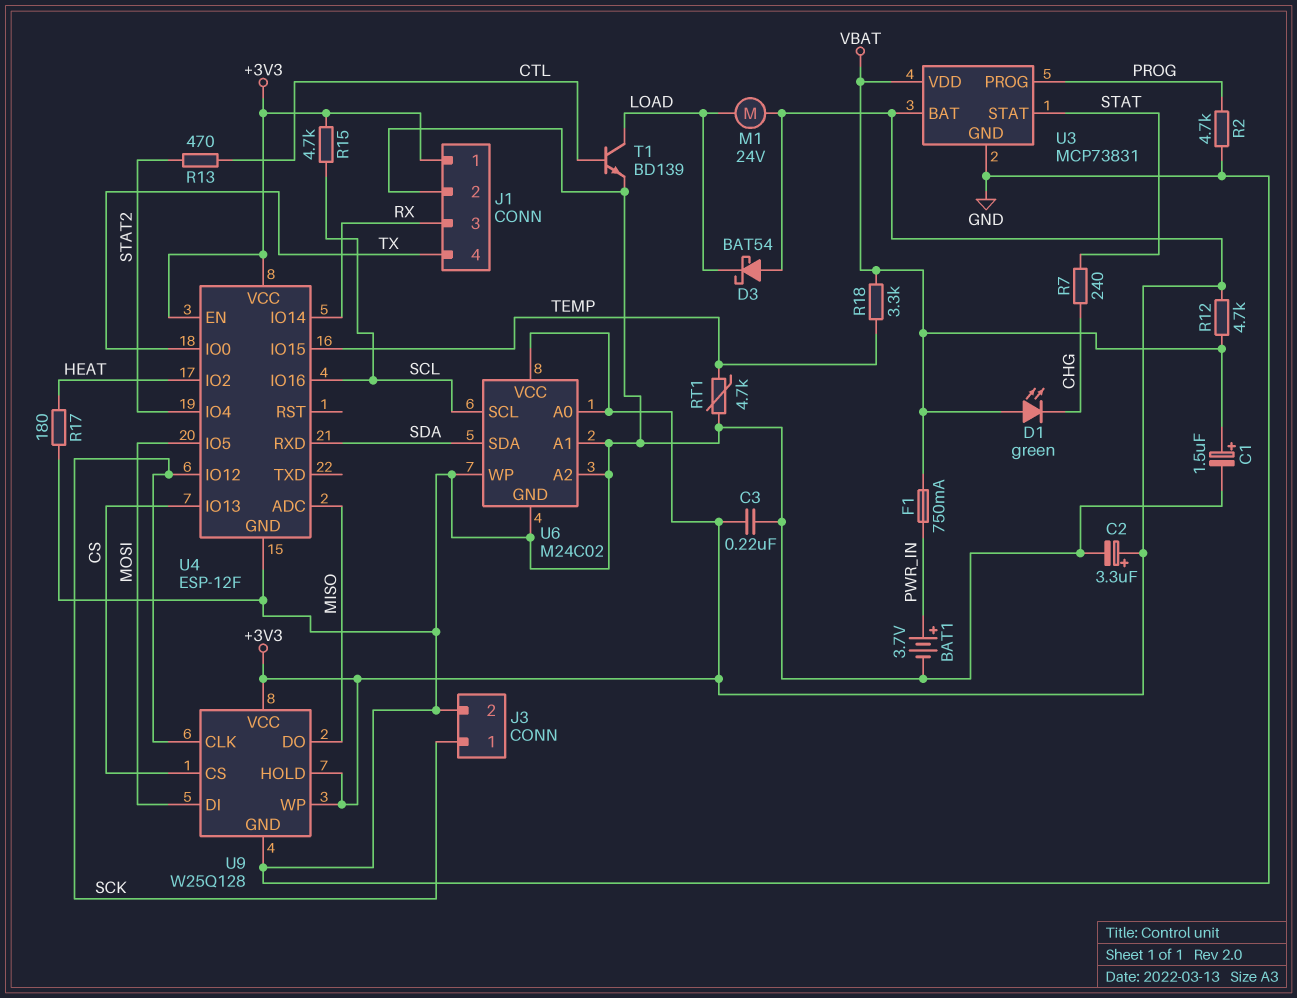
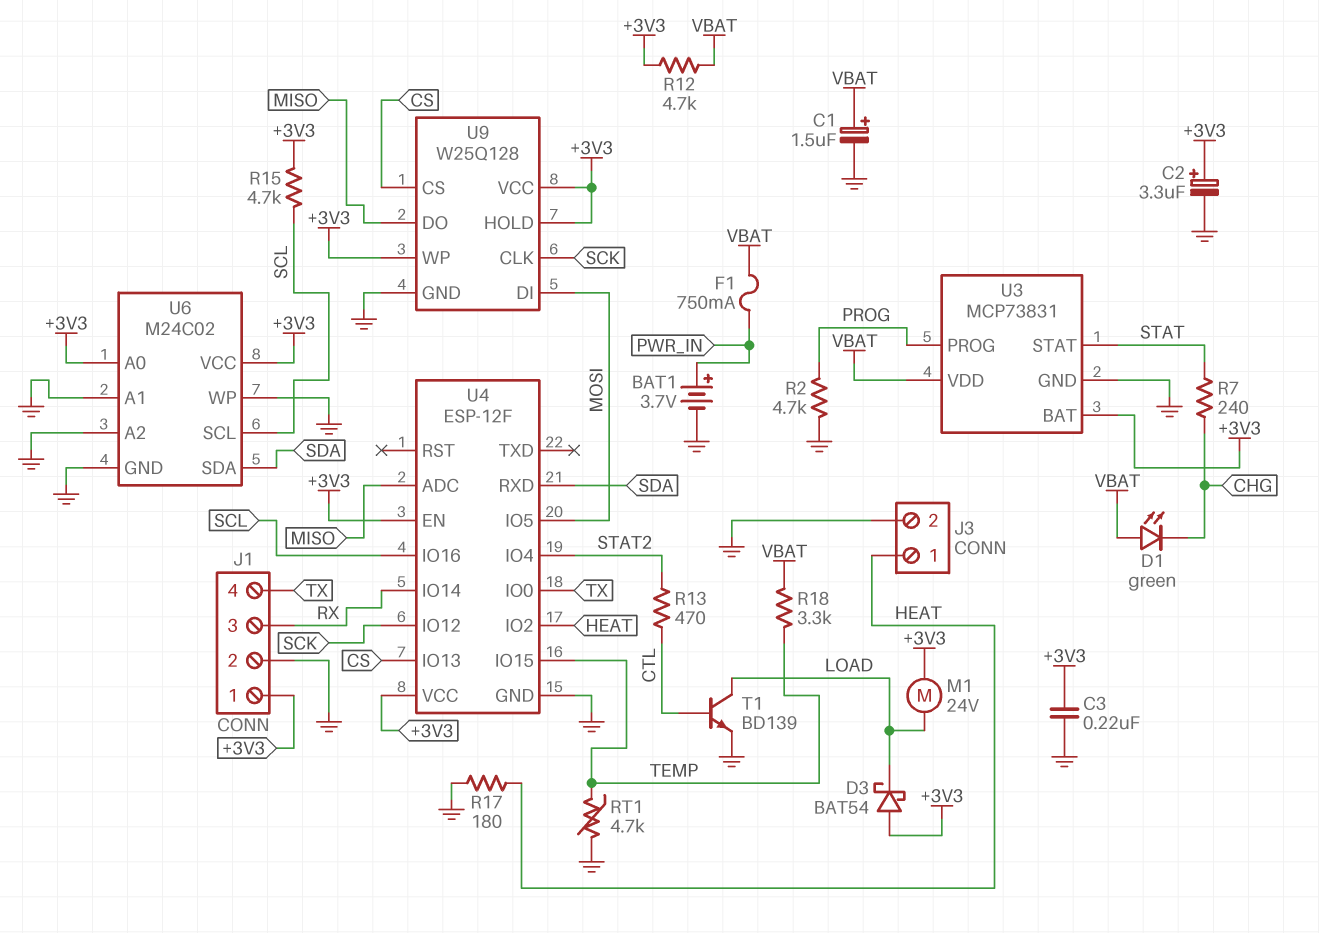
J3 pin 1: SCK -> HEAT

